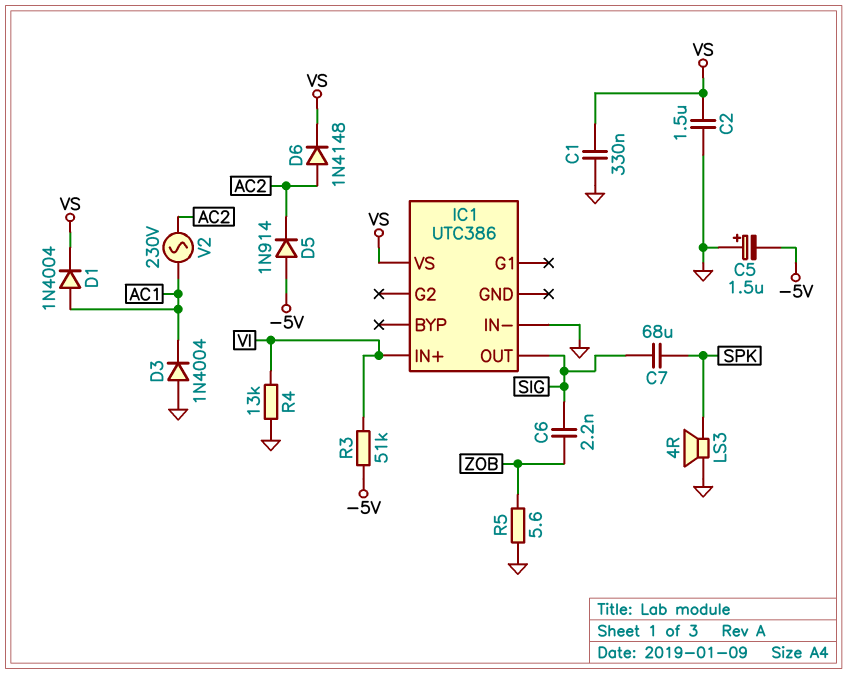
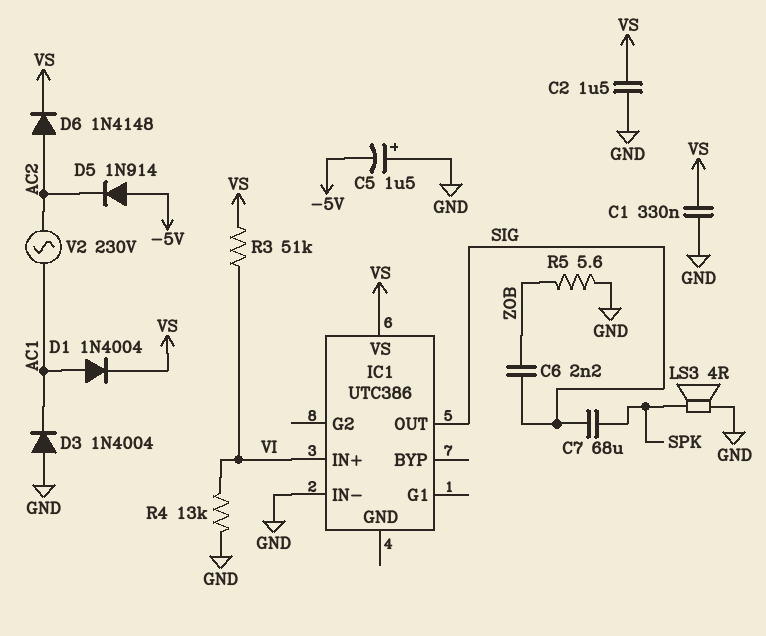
R3: 51k (-5V, VI) -> 51k (VI, VS)

